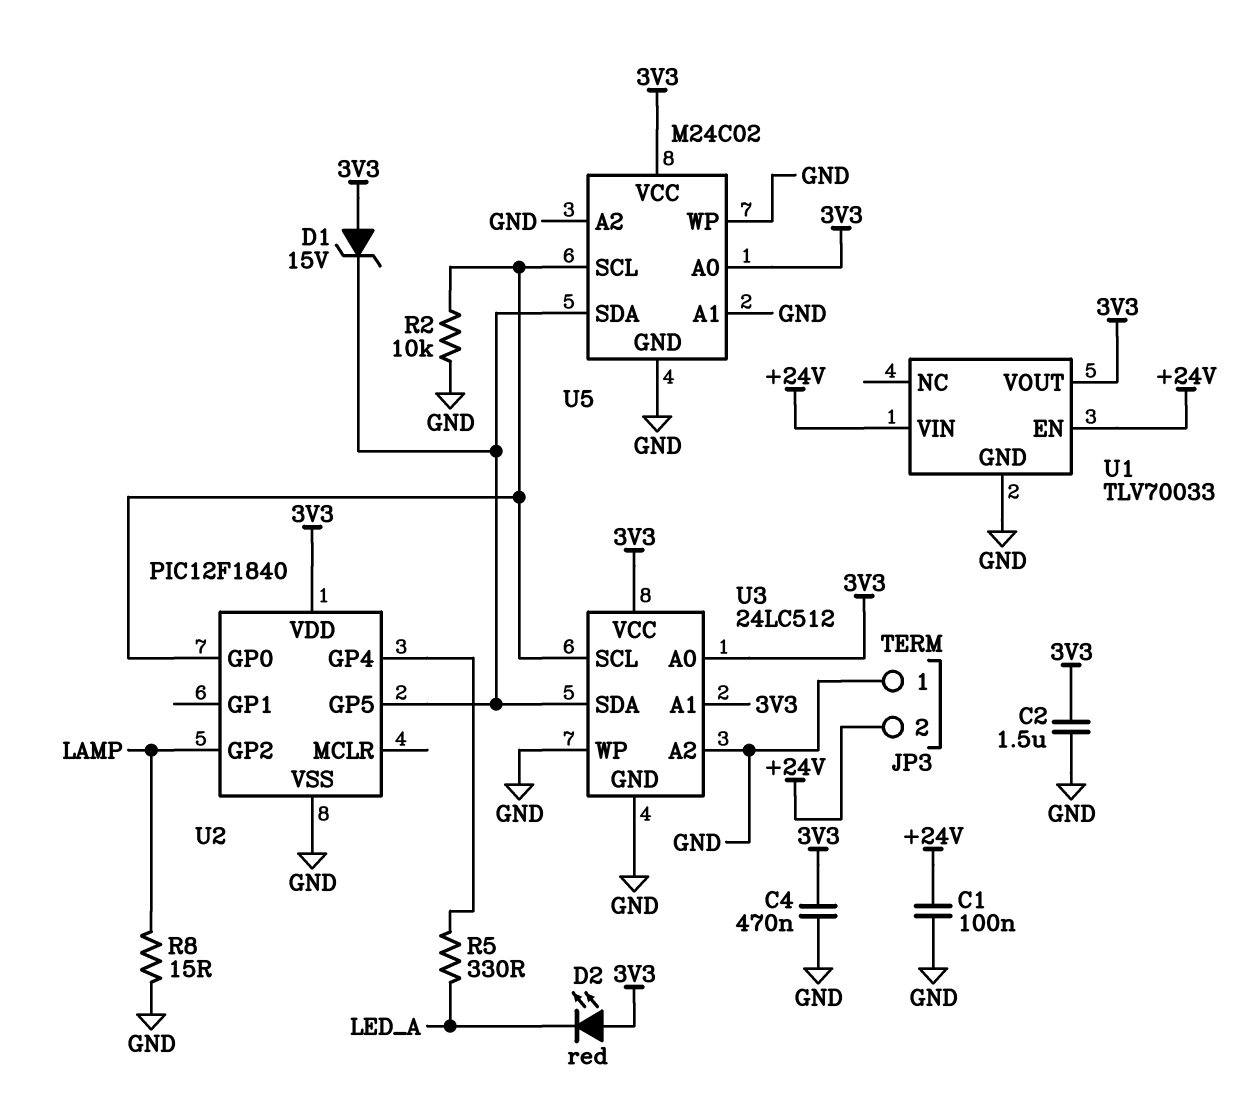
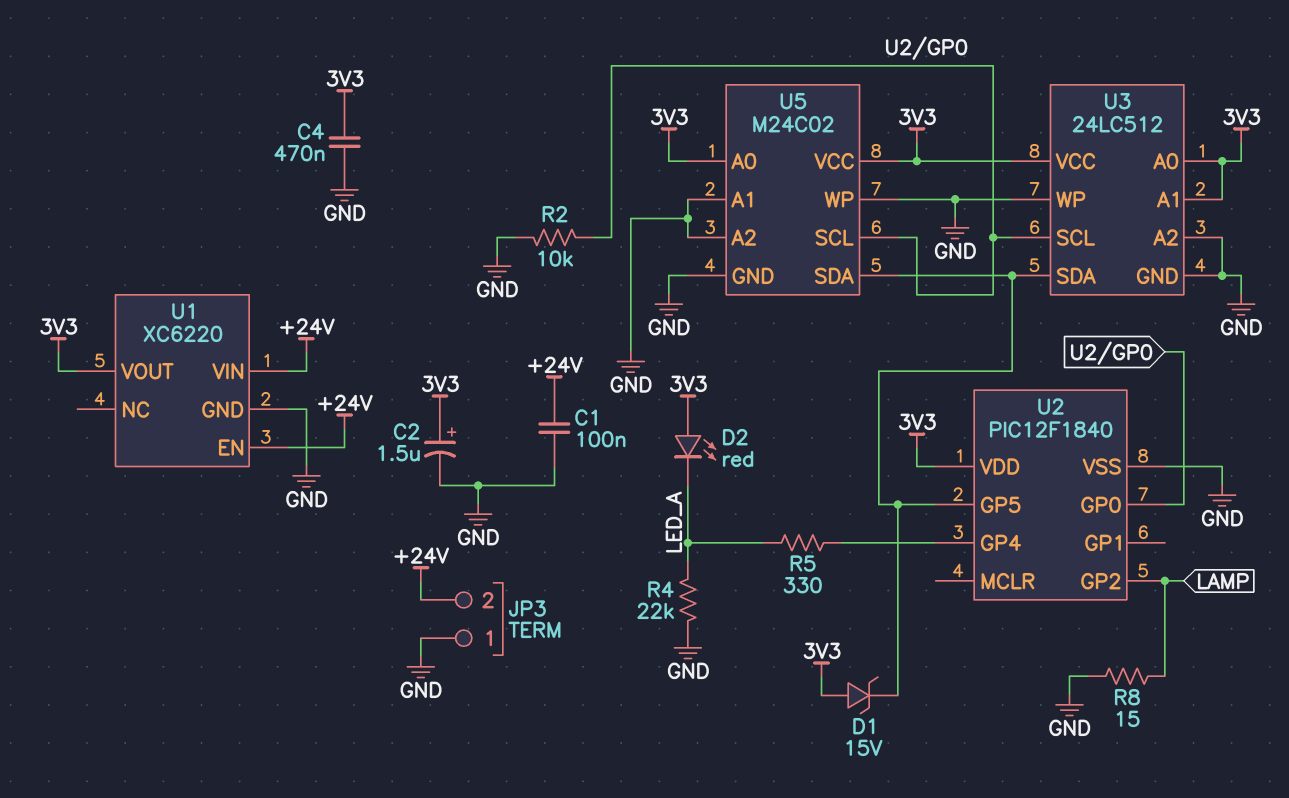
C2: 1.5uF (3V3, GND) -> 1.5uF (plus 3V3, minus GND)
R4: none -> 22k (GND, LED_A)
U1: TLV70033 -> XC6220

